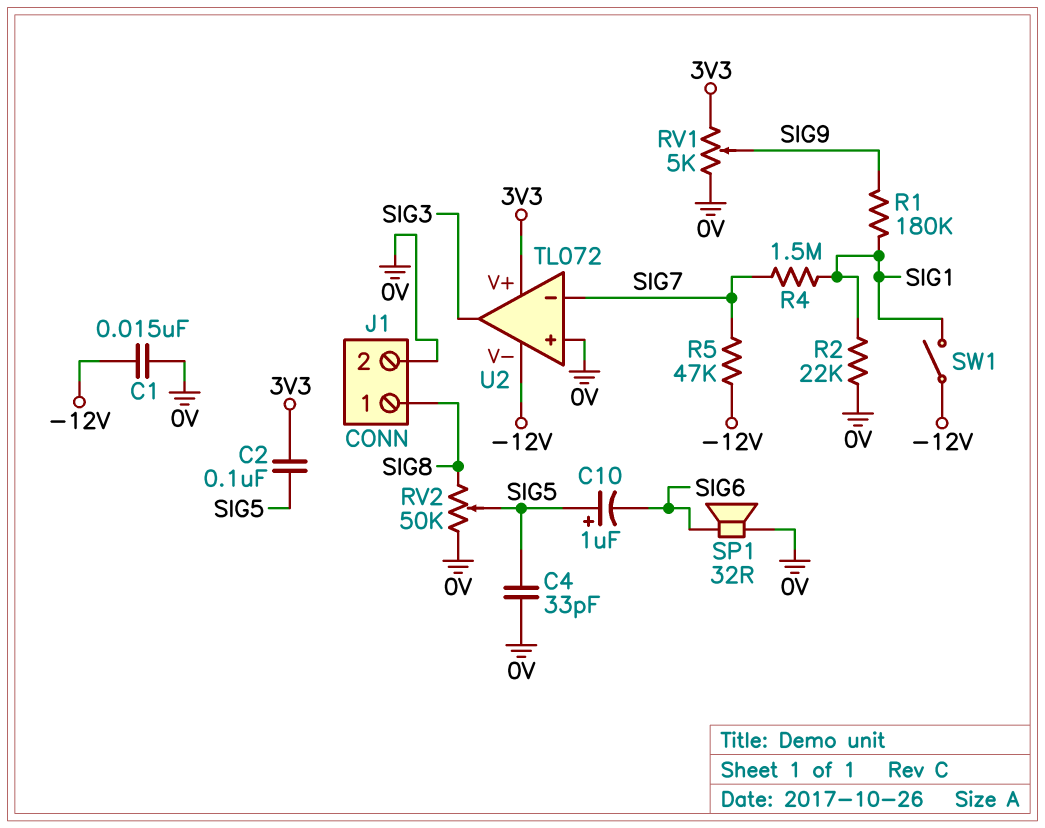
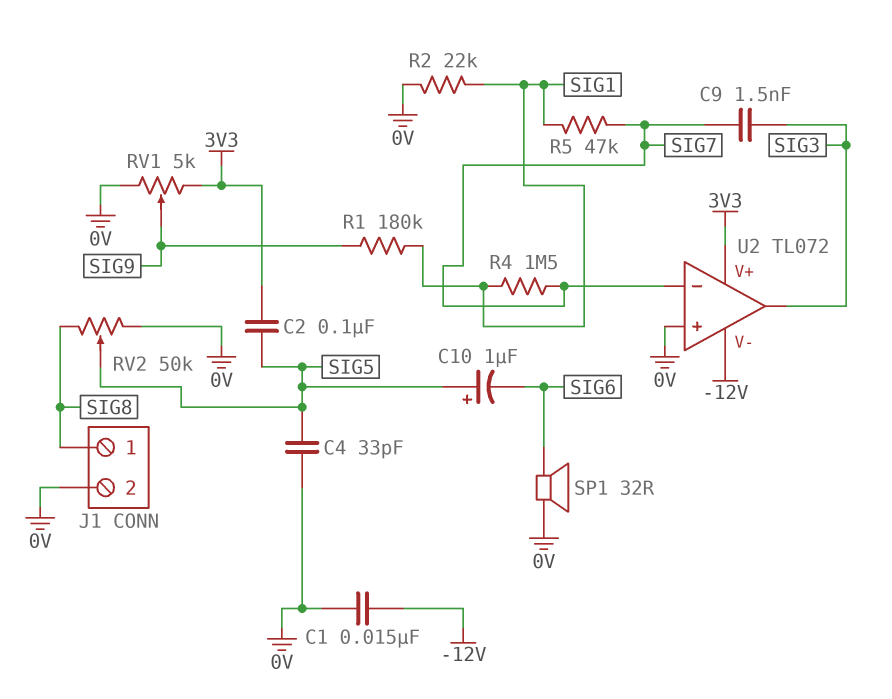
C9: none -> 1.5nF (SIG3, SIG7)
R5: 47k (-12V, SIG7) -> 47k (SIG1, SIG7)
SW1: switch (-12V, SIG1) -> none

